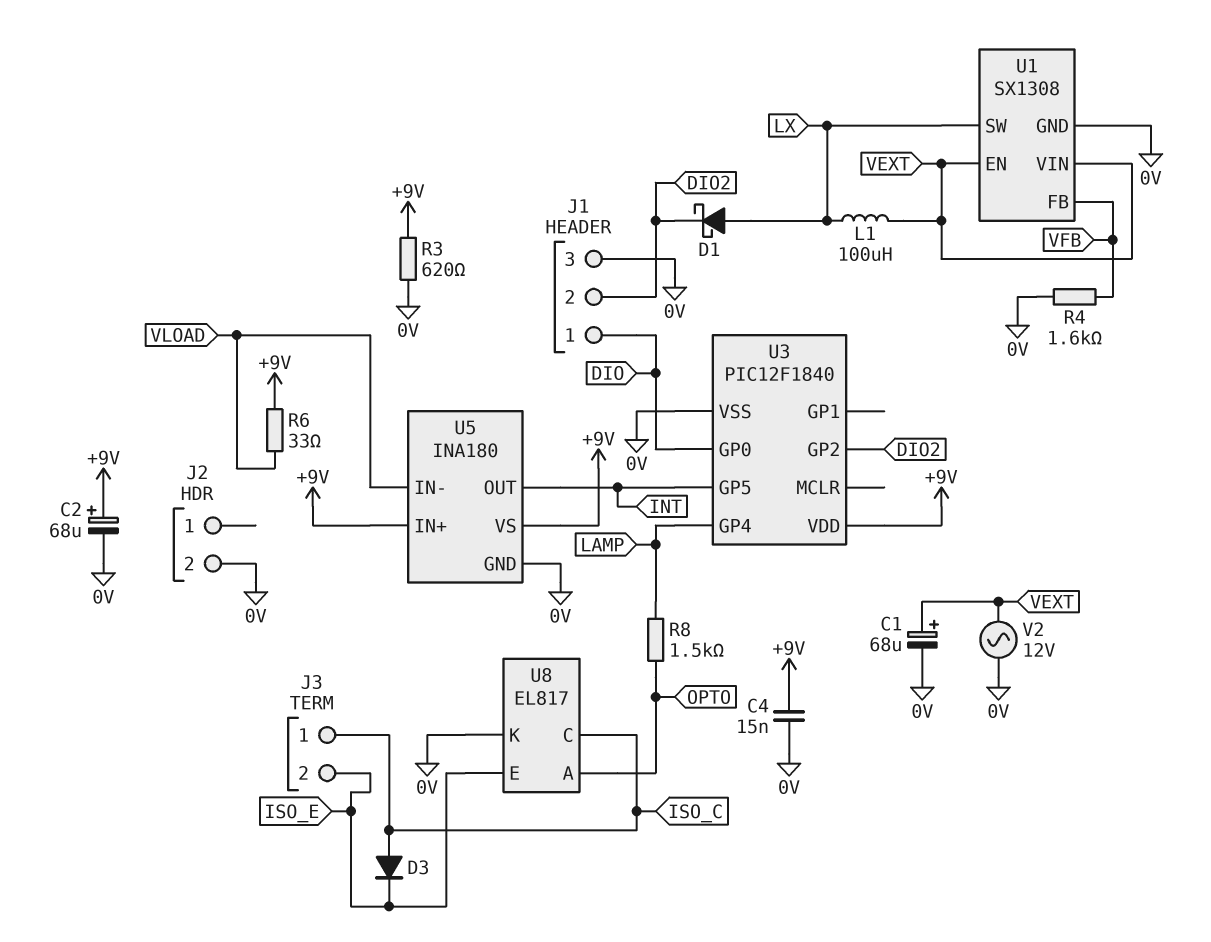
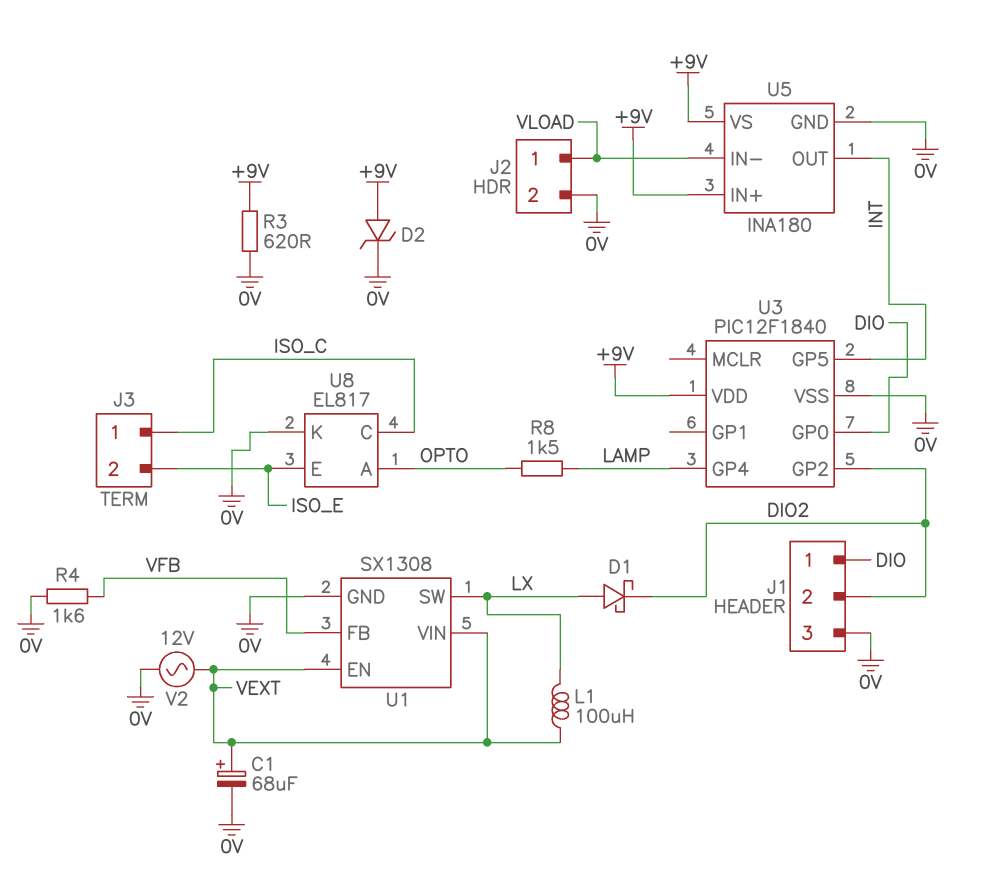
C2: 68uF (plus +9V, minus 0V) -> none
C4: 15nF (+9V, 0V) -> none
D2: none -> zener (A +9V, K 0V)
D3: diode (A ISO_C, K ISO_E) -> none
J2 pin 1: none -> VLOAD
R6: 33 (+9V, VLOAD) -> none

